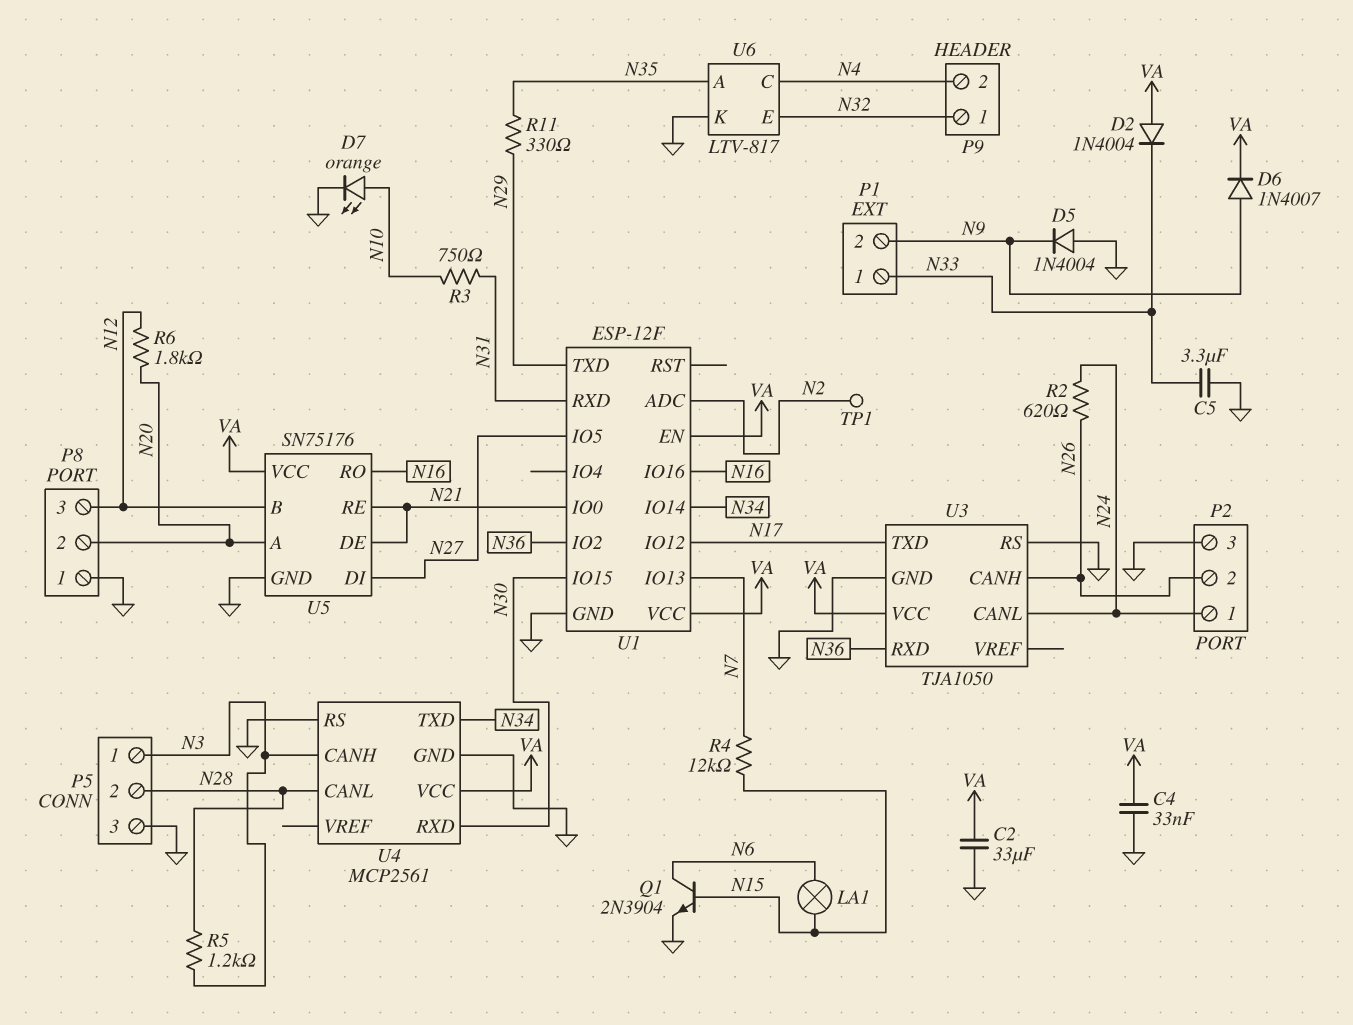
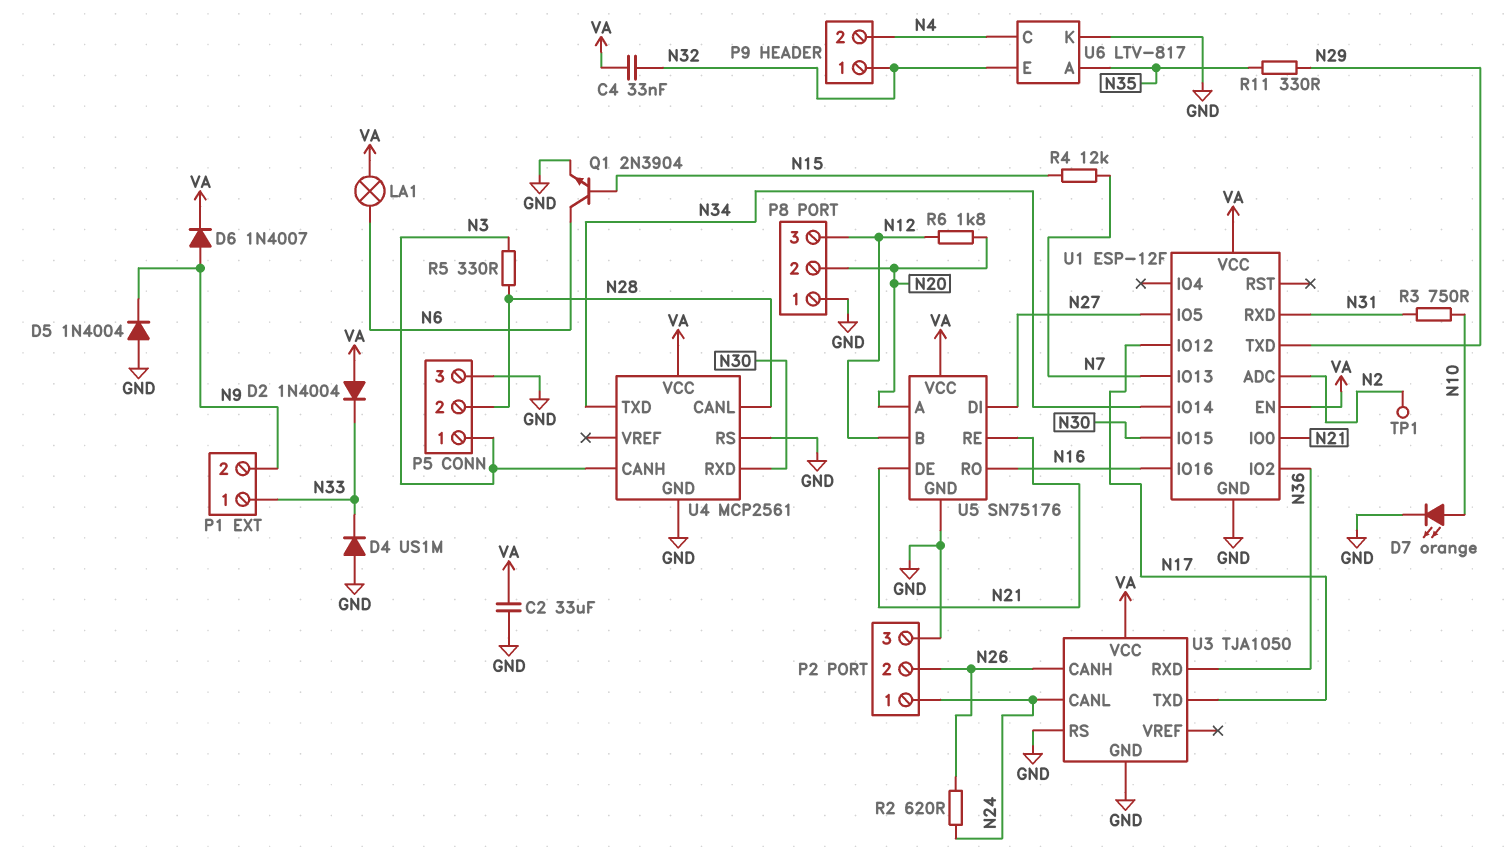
C4: 33nF (GND, VA) -> 33nF (N32, VA)
C5: 3.3uF (GND, N33) -> none
D4: none -> diode US1M (A GND, K N33)
LA1: lamp (N6, N15) -> lamp (N6, VA)
R5: 1.2k (N3, N28) -> 330 (N3, N28)

